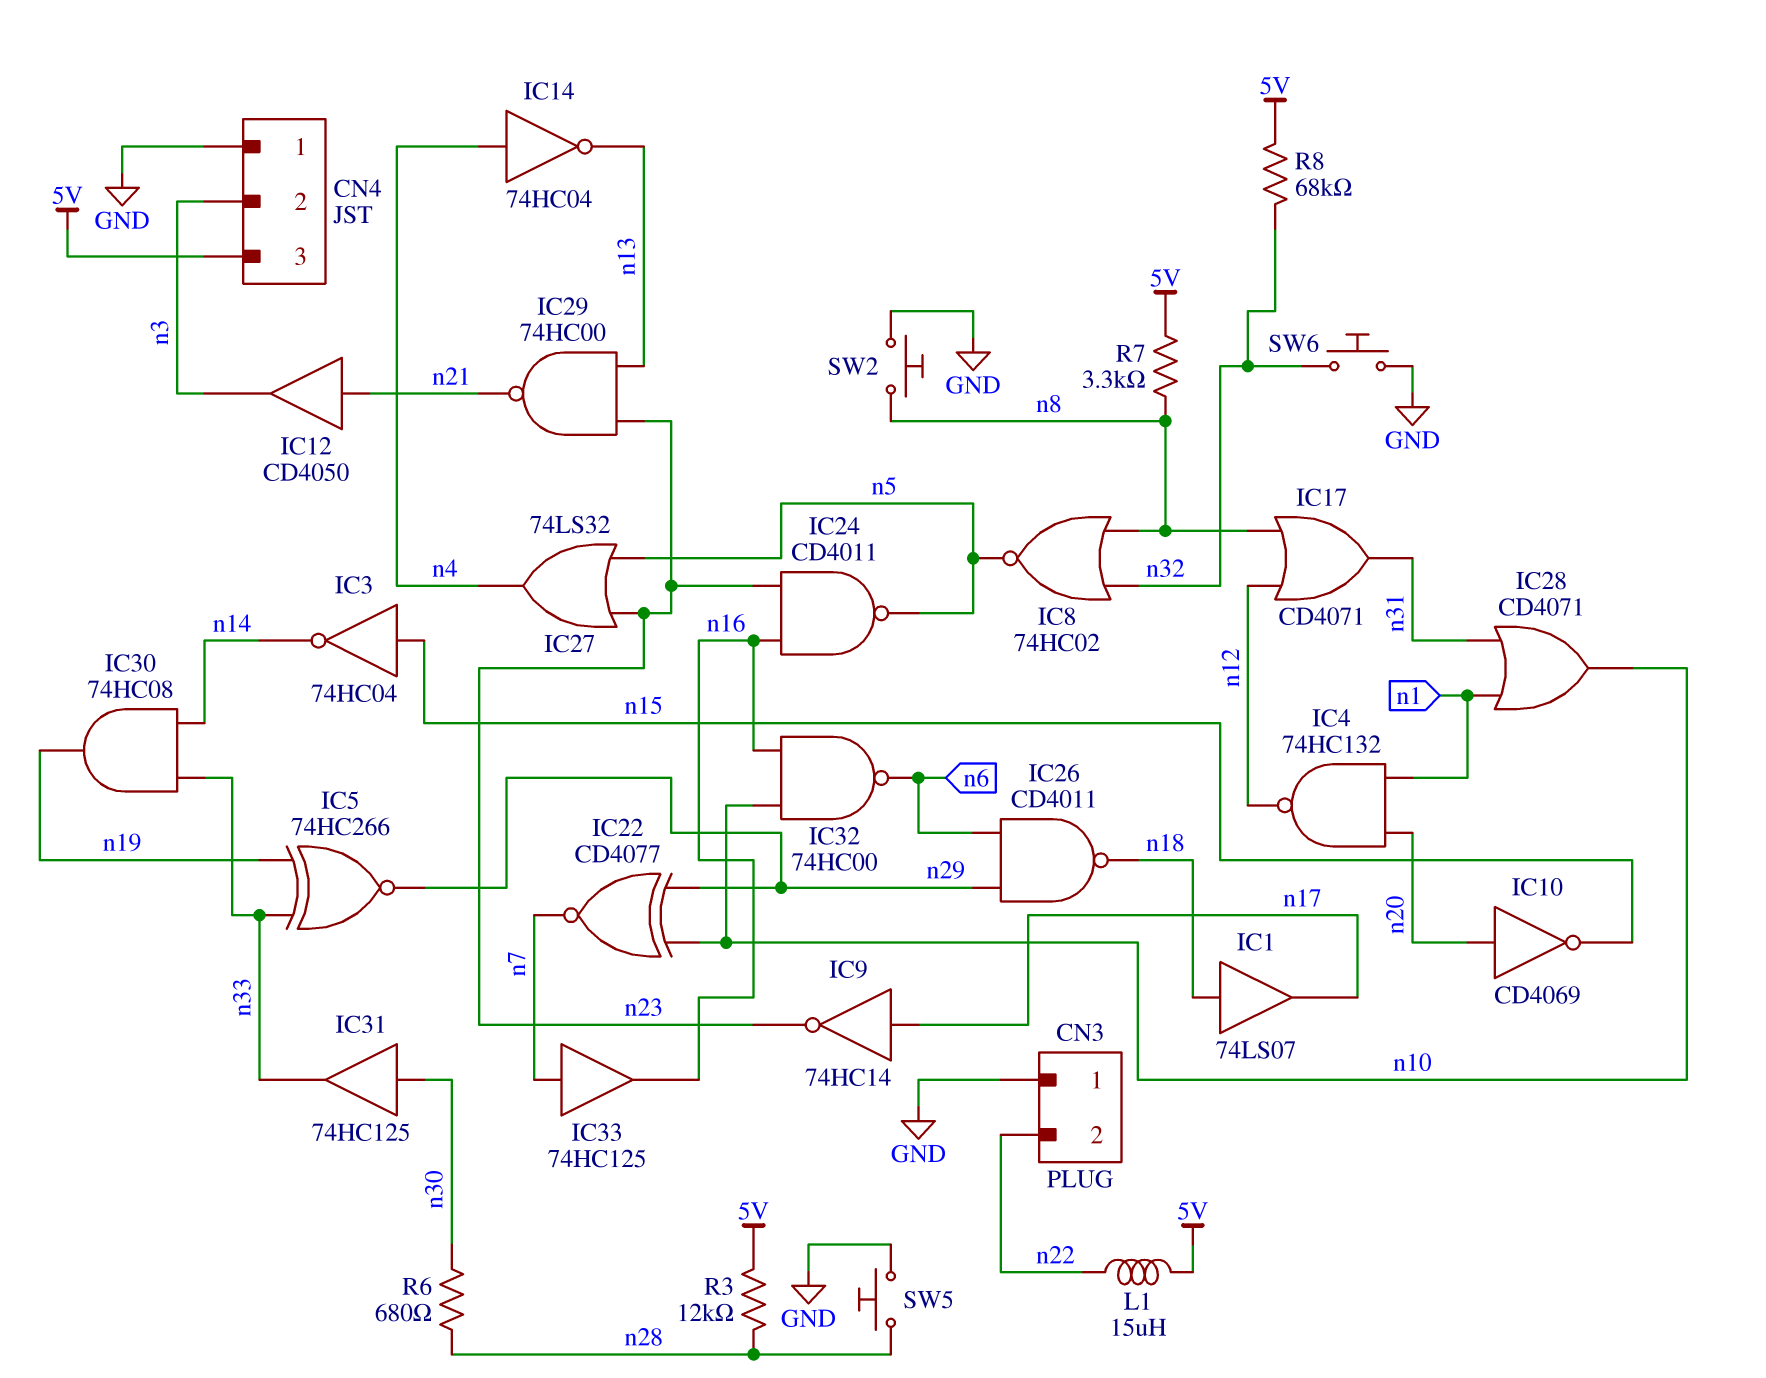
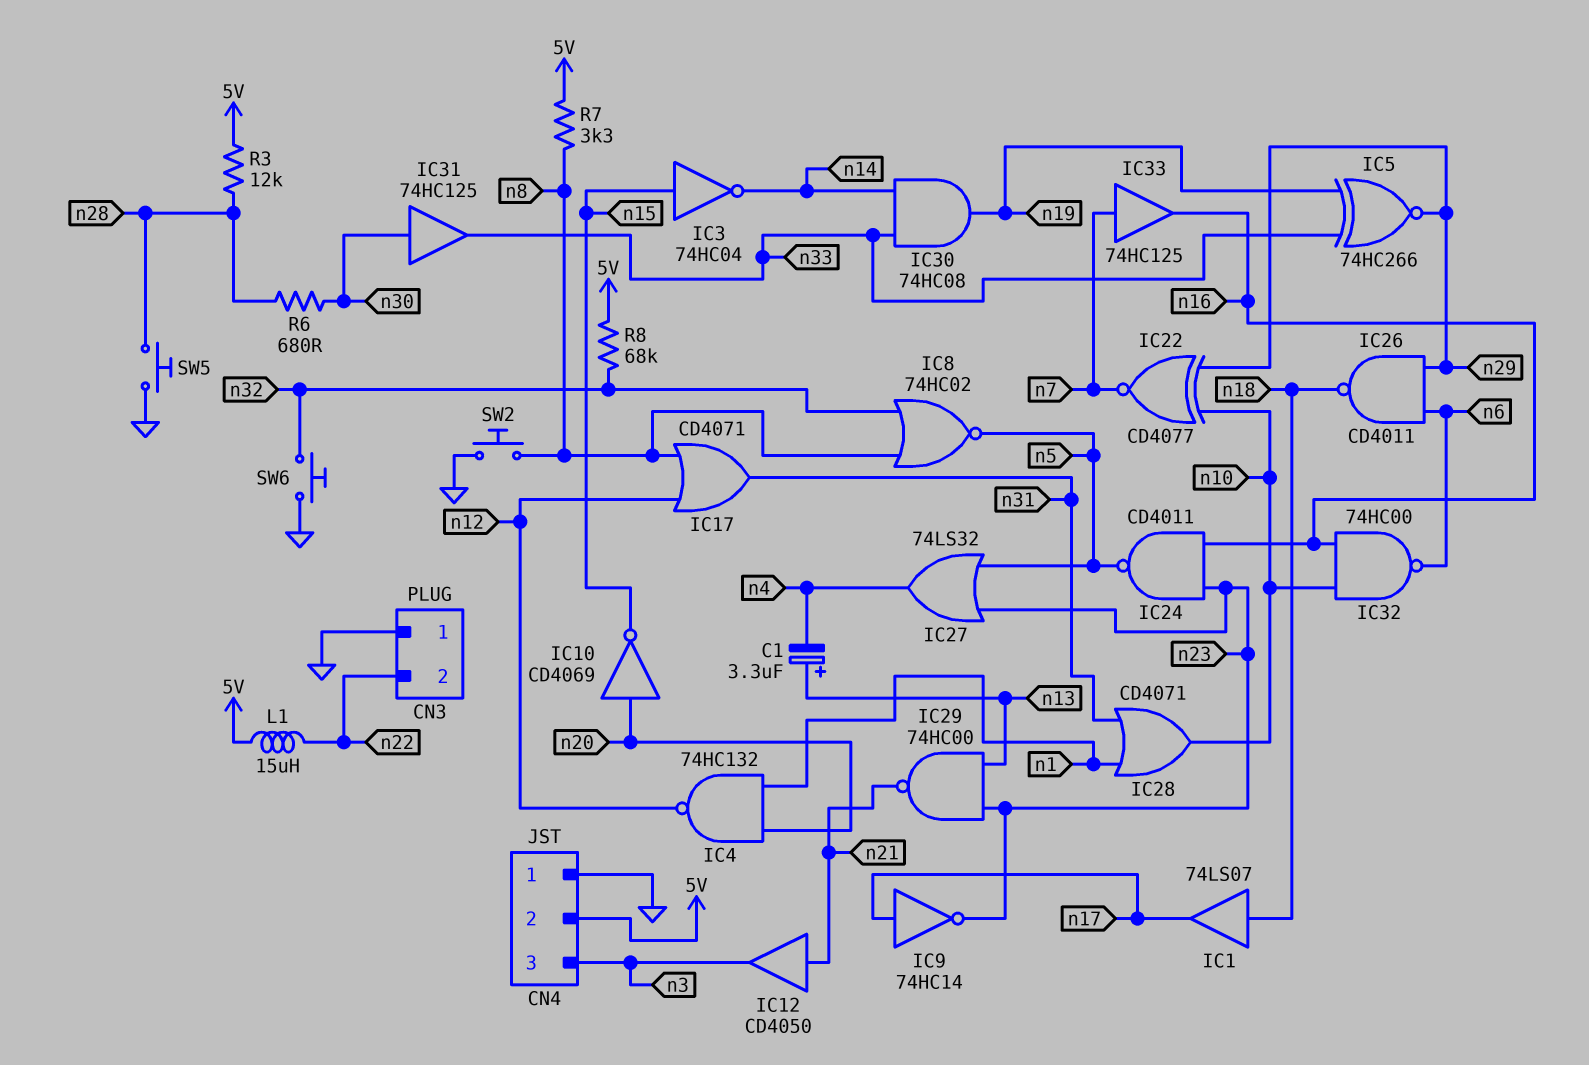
C1: none -> 3.3uF (plus n13, minus n4)
CN4 pin 2: n3 -> 5V
CN4 pin 3: 5V -> n3
IC14: NOT 74HC04 (in n4, out n13) -> none

